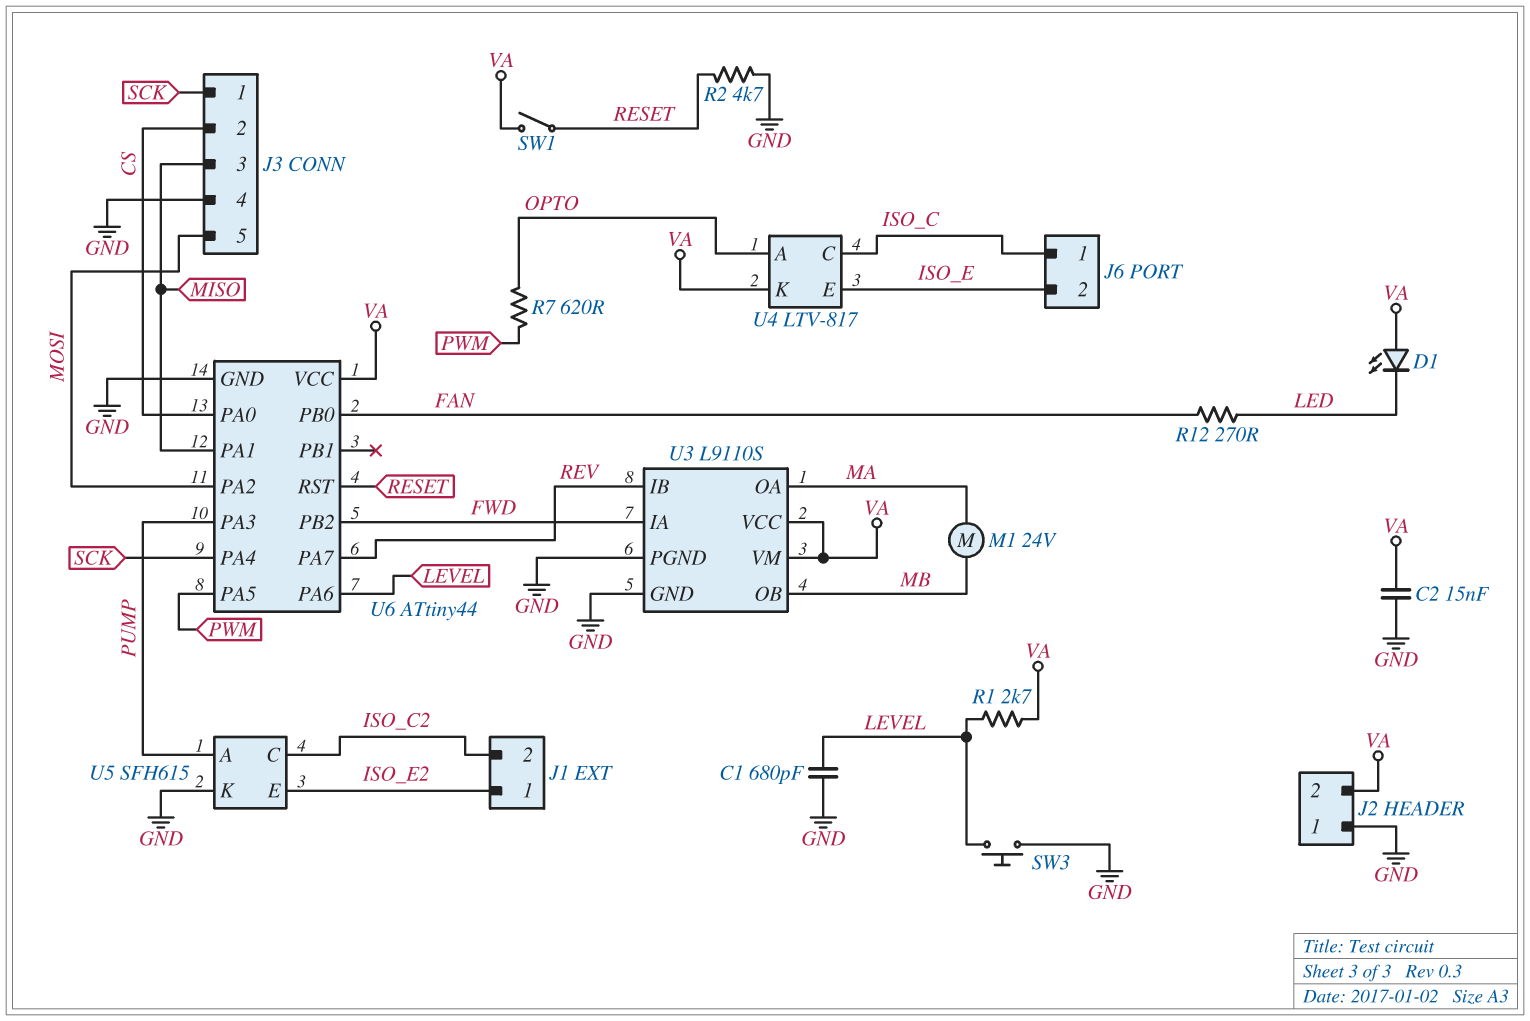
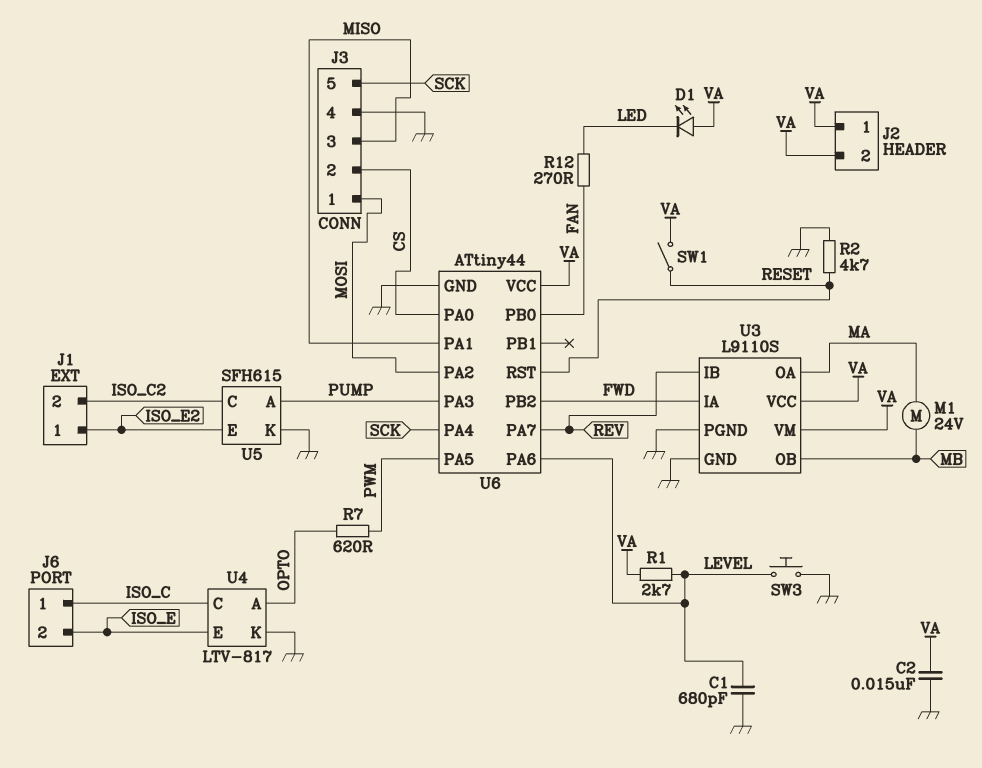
J2 pin 1: GND -> VA
J3 pin 1: SCK -> MOSI
J3 pin 5: MOSI -> SCK
U4 pin K: VA -> GND

